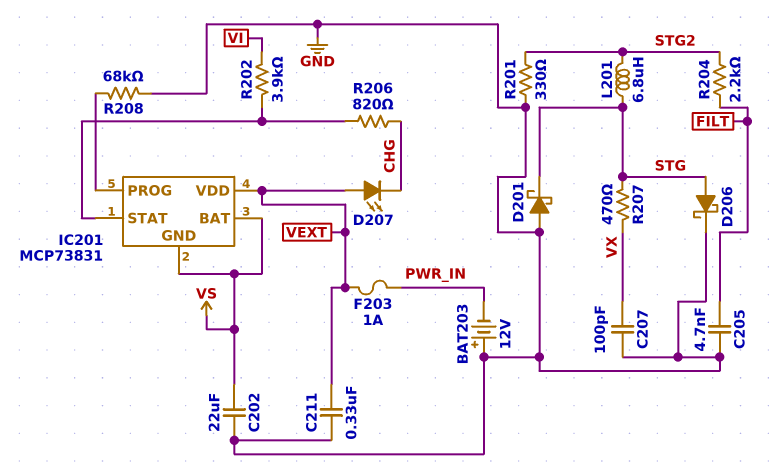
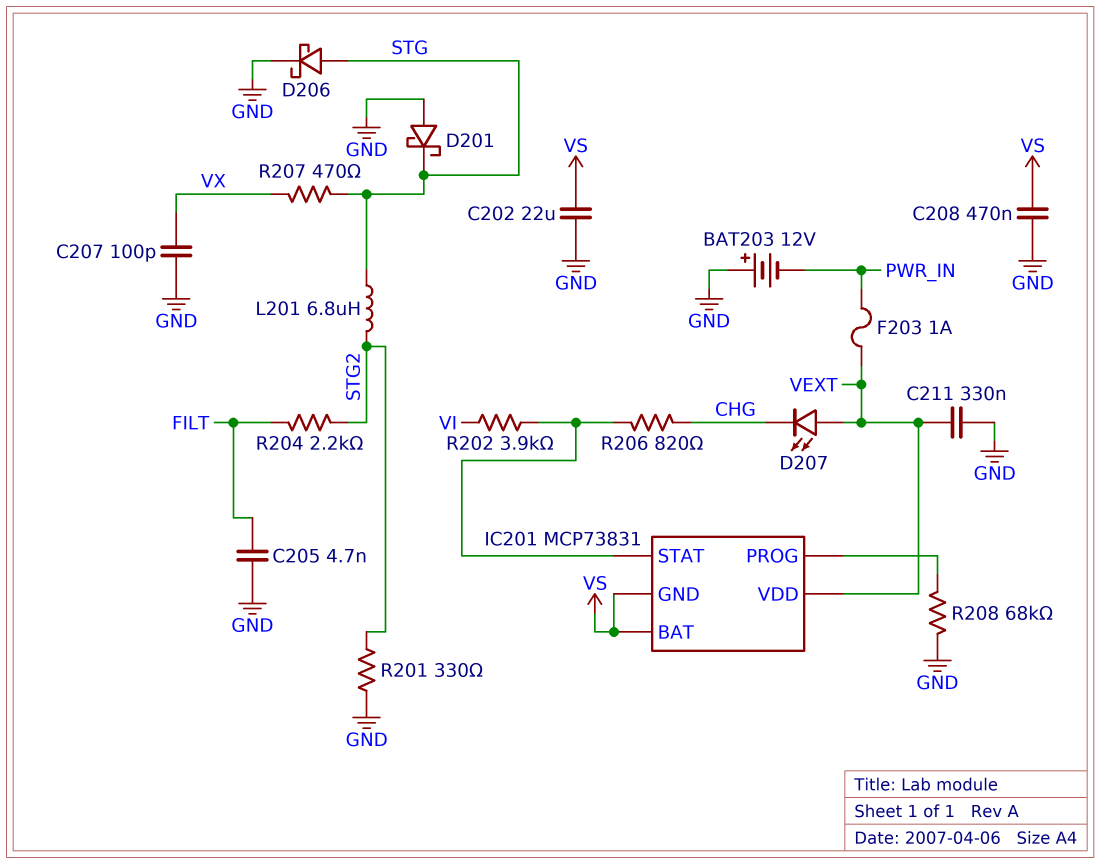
C208: none -> 470nF (GND, VS)

